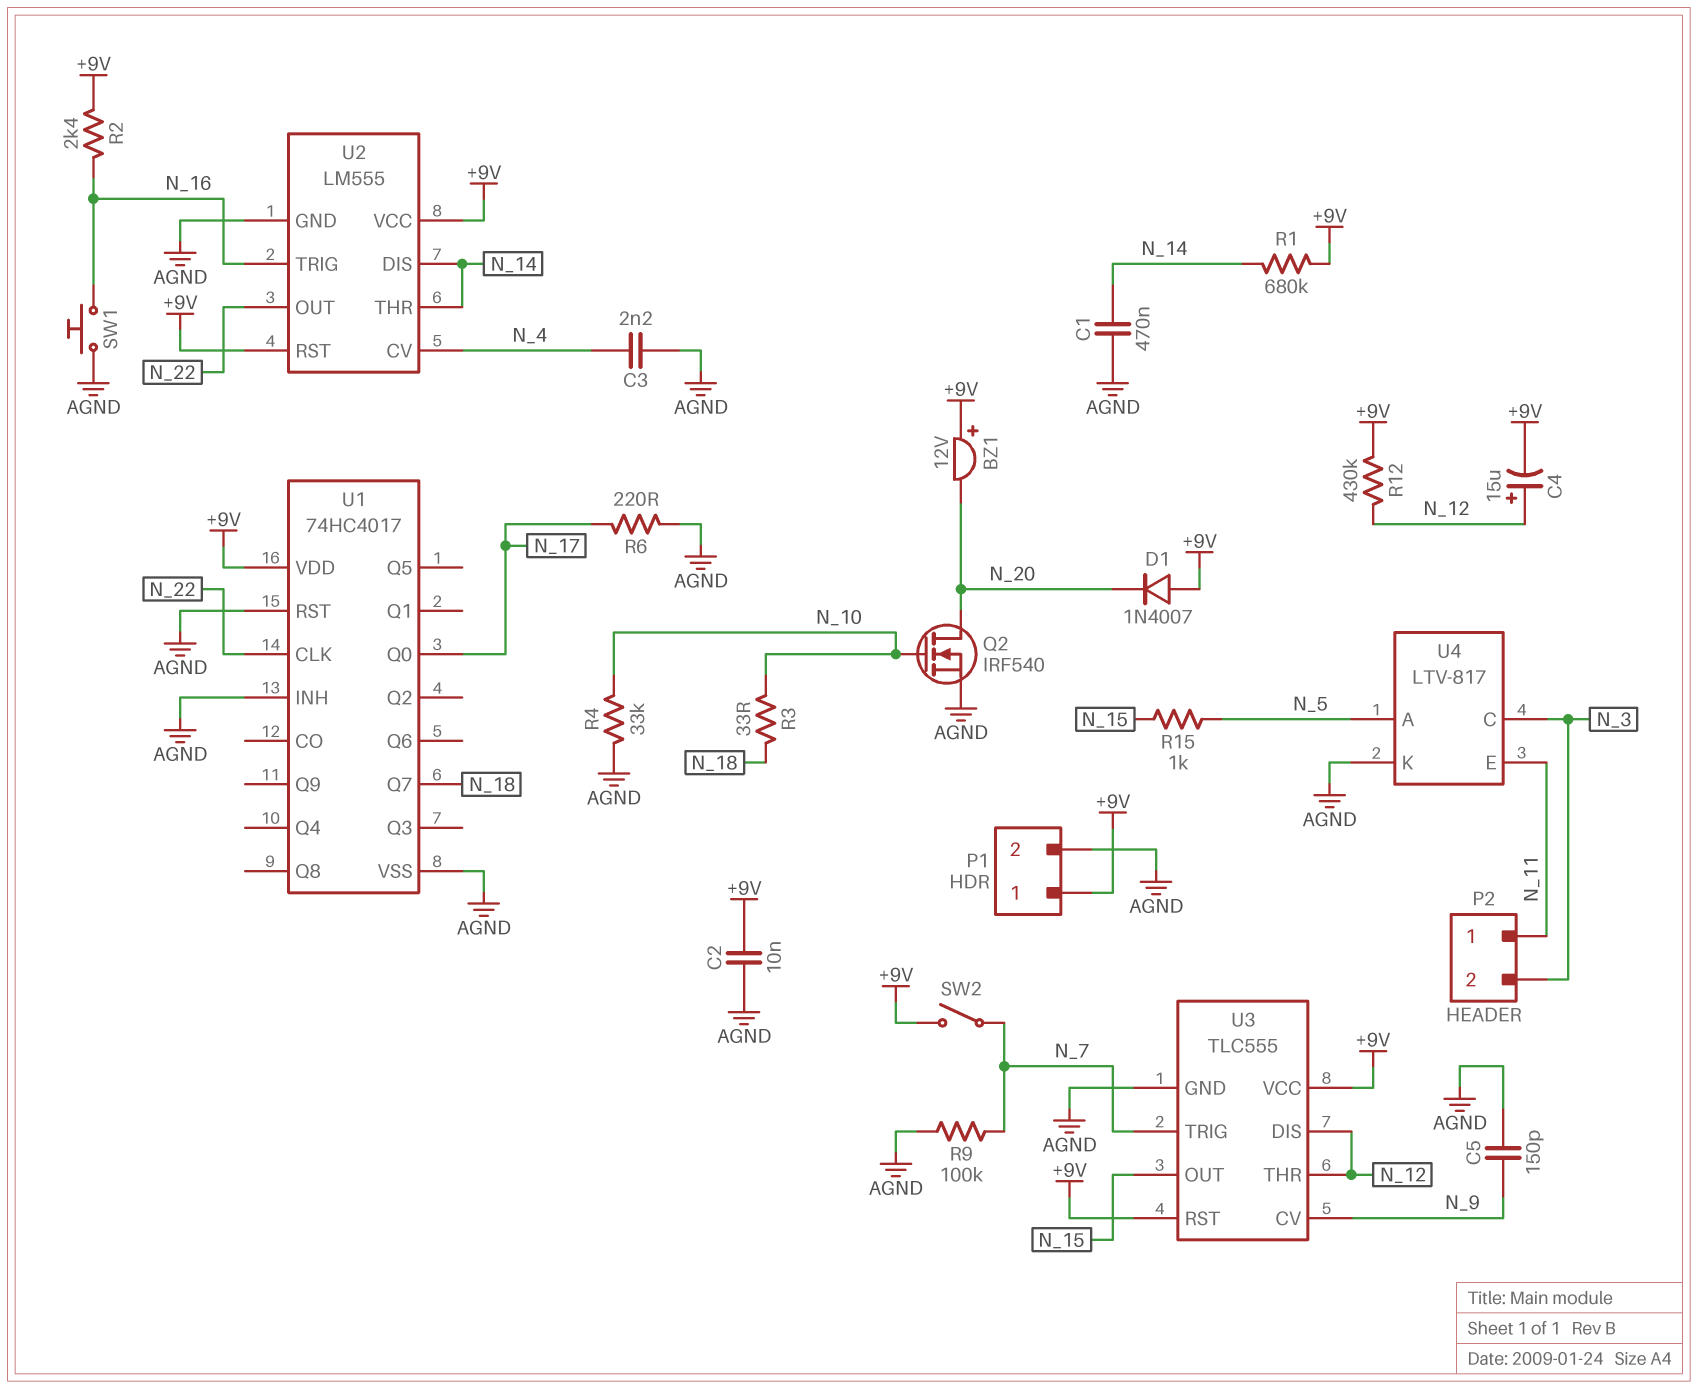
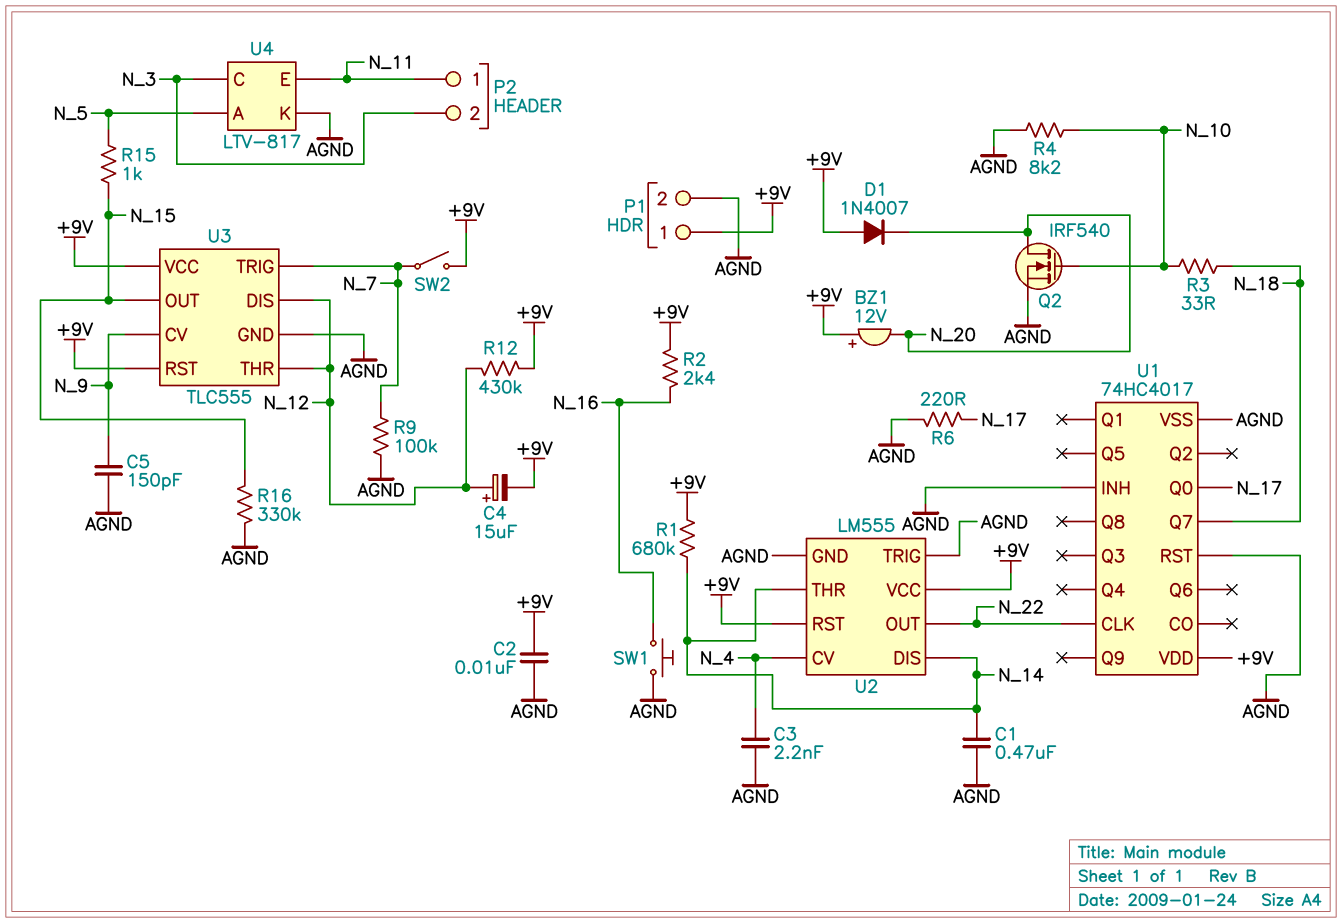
R4: 33k (AGND, N_10) -> 8.2k (AGND, N_10)
R16: none -> 330k (AGND, N_15)
U2 pin TRIG: N_16 -> AGND

